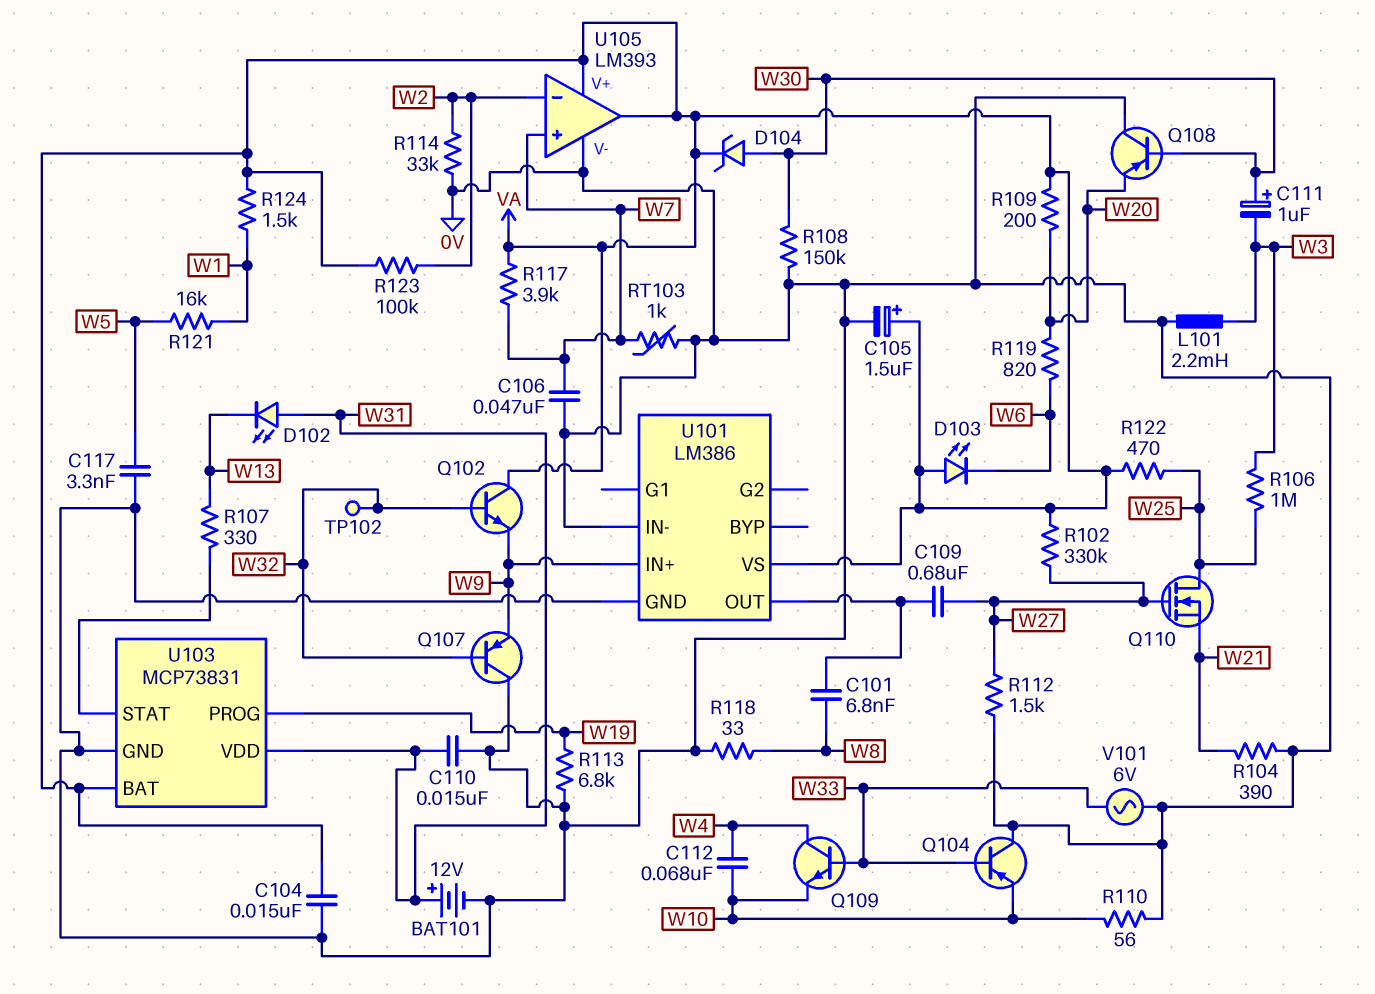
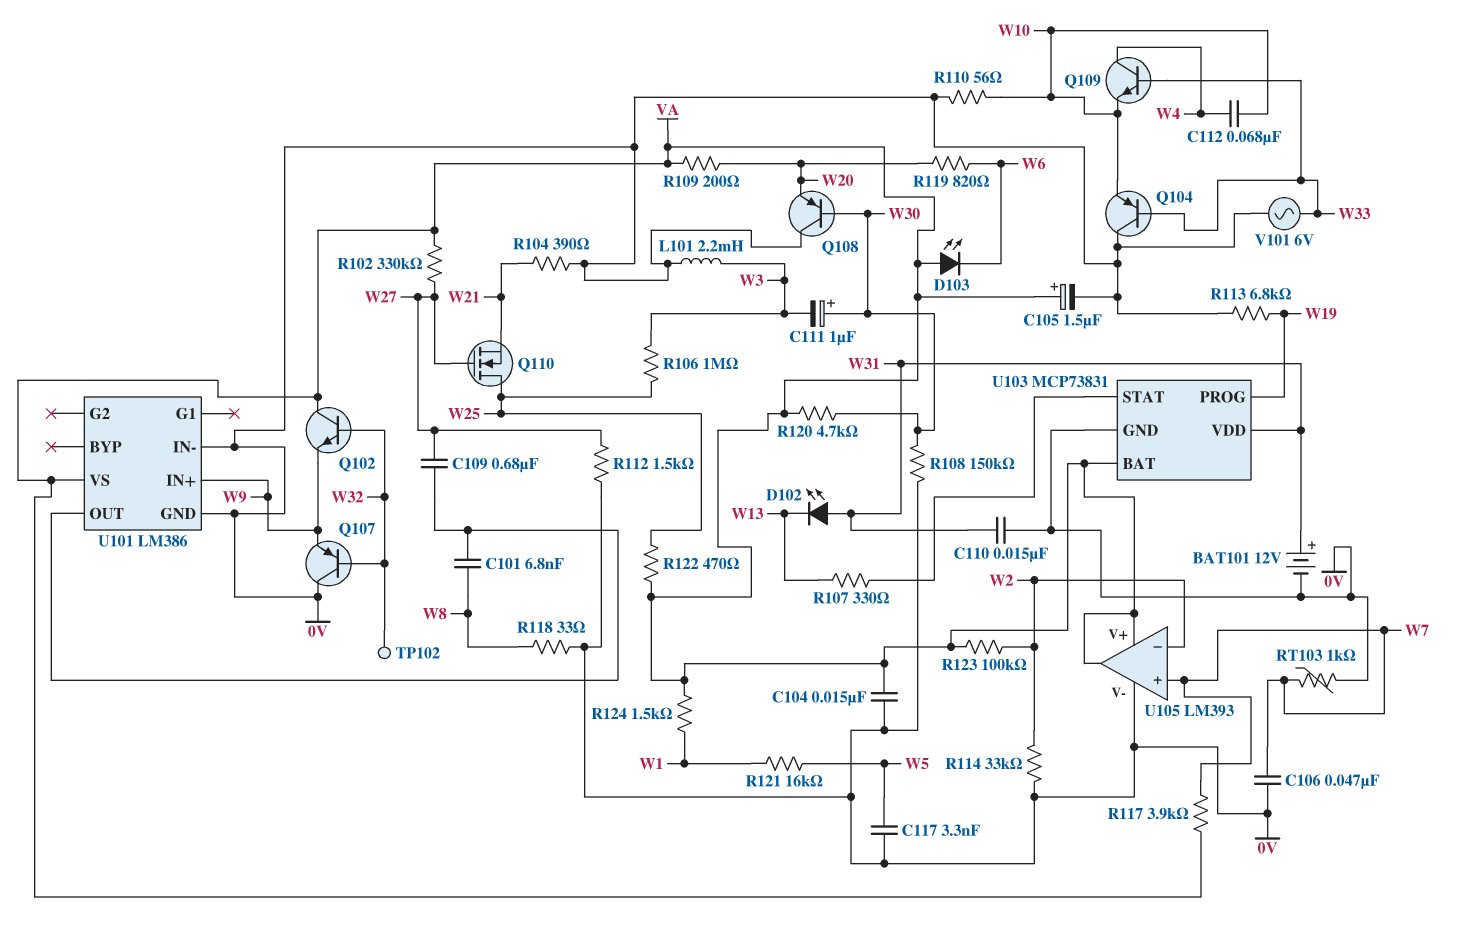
D104: zener (A W30, K VA) -> none
R120: none -> 4.7k (VA, W30)

